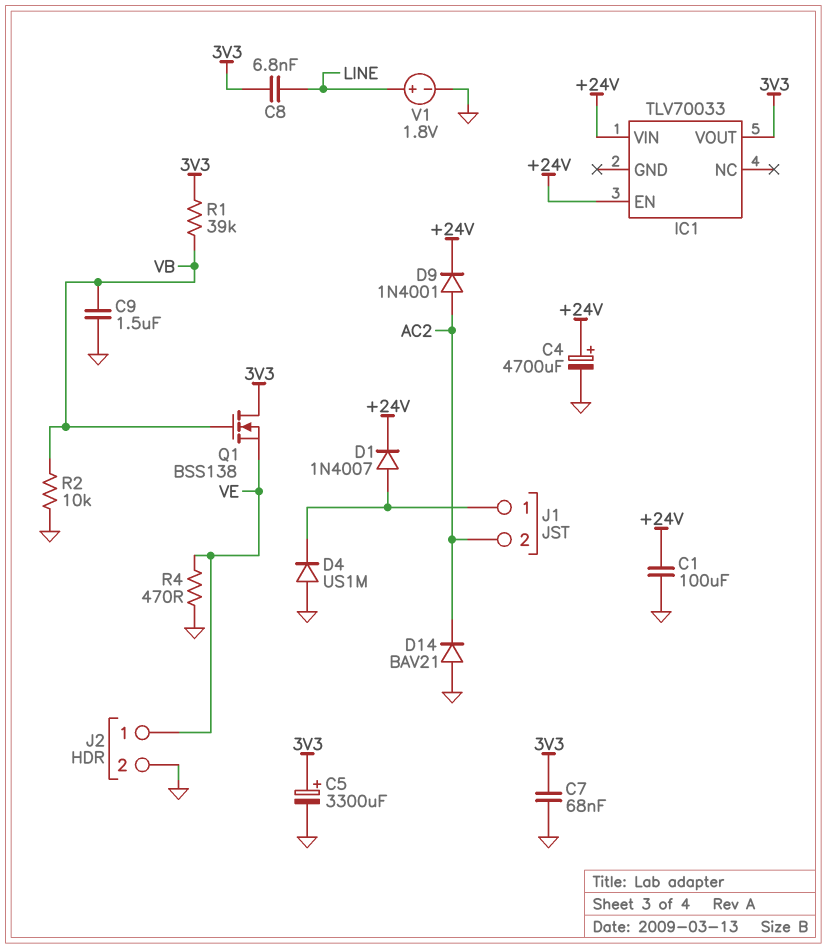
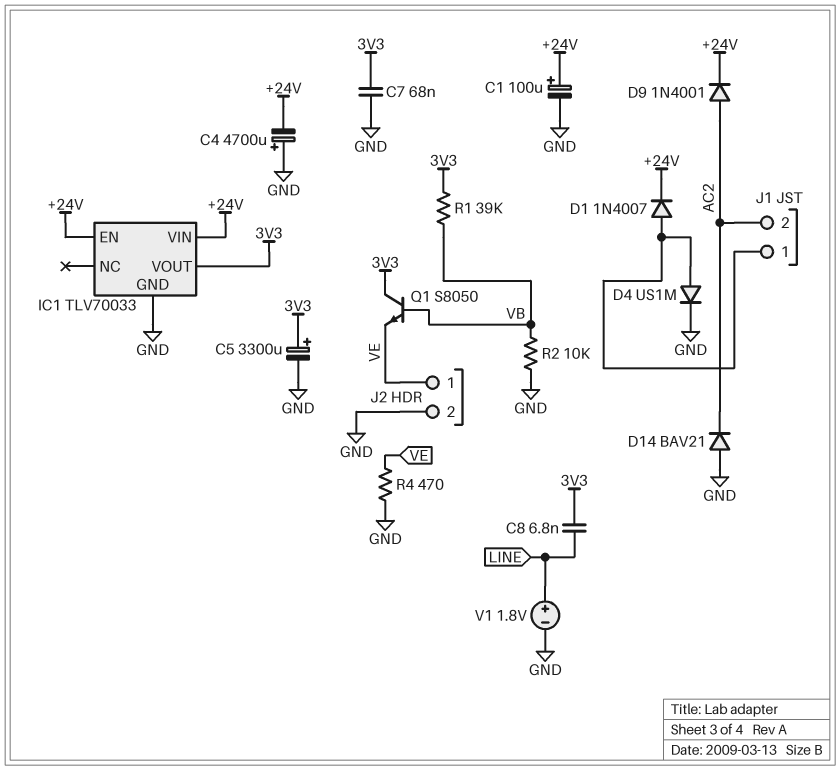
C1: 100uF (+24V, GND) -> 100uF (plus +24V, minus GND)
C4: 4700uF (plus +24V, minus GND) -> 4700uF (plus GND, minus +24V)
C9: 1.5uF (GND, VB) -> none
D4: diode US1M (A GND, K J1/1) -> diode US1M (A J1/1, K GND)
IC1 pin GND: none -> GND
Q1: NMOS BSS138 (G VB, D 3V3, S VE) -> NPN S8050 (B VB, C 3V3, E VE)

